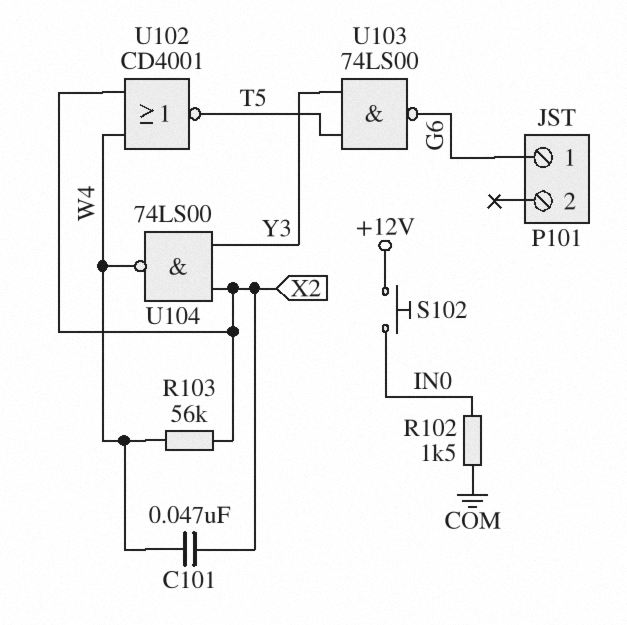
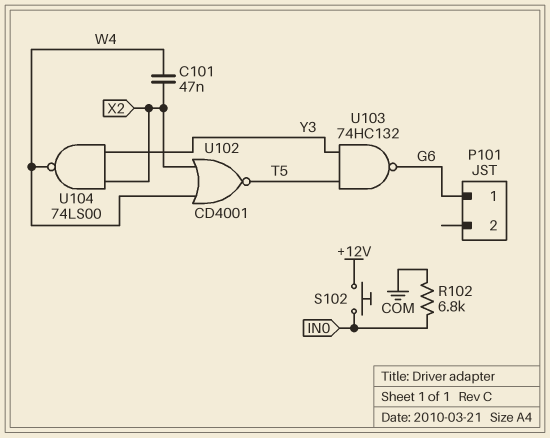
R102: 1.5k (COM, IN0) -> 6.8k (COM, IN0)
R103: 56k (W4, X2) -> none
U103: NAND 74LS00 (in T5, in Y3, out G6) -> NAND 74HC132 (in T5, in Y3, out G6)

